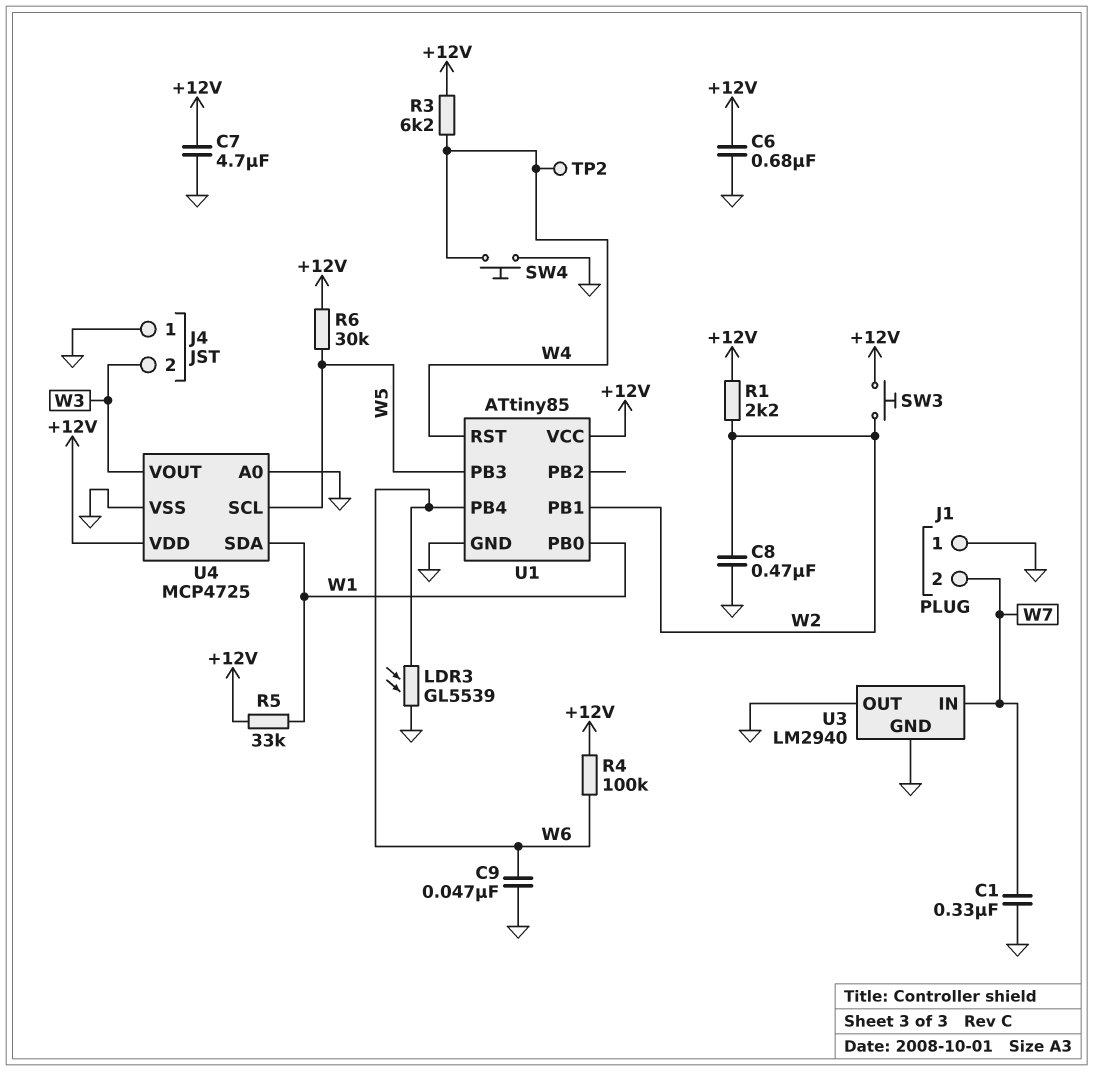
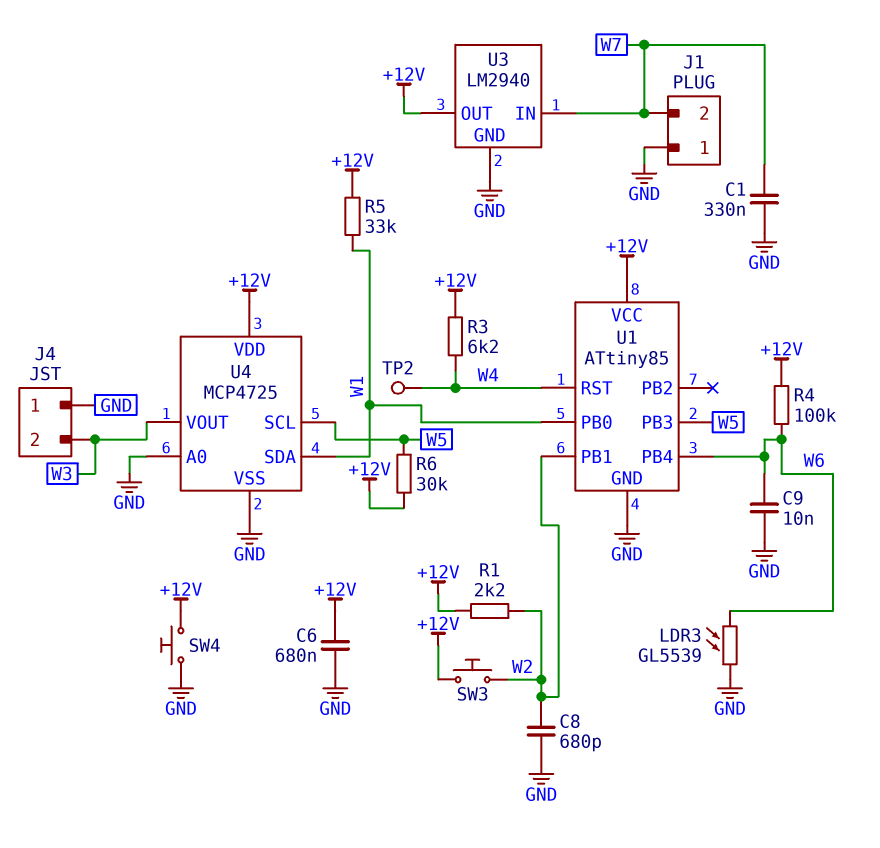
C7: 4.7uF (+12V, GND) -> none
C8: 470nF (GND, W2) -> 680pF (GND, W2)
C9: 47nF (GND, W6) -> 10nF (GND, W6)
SW4: button (GND, W4) -> button (+12V, GND)
U3 pin OUT: GND -> +12V

